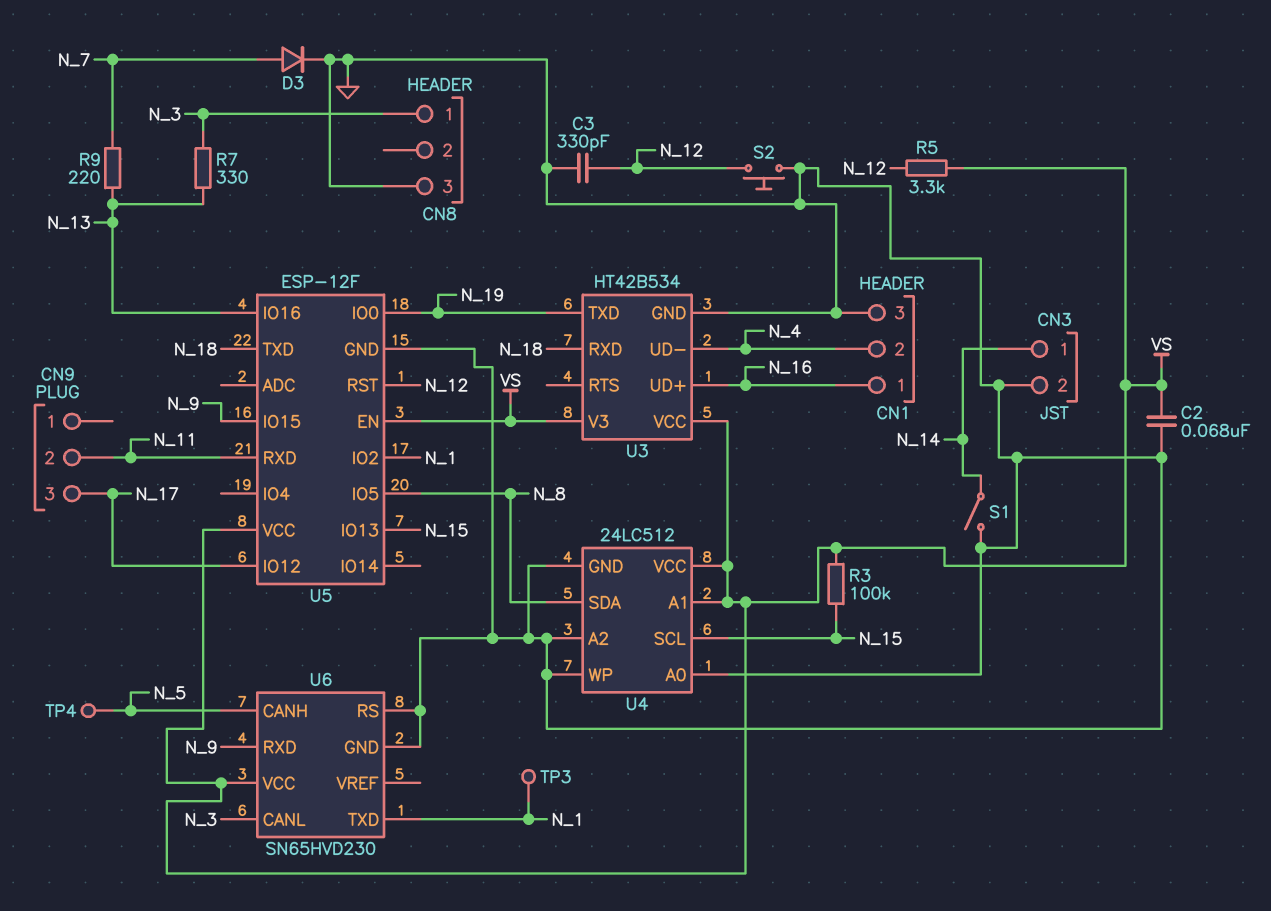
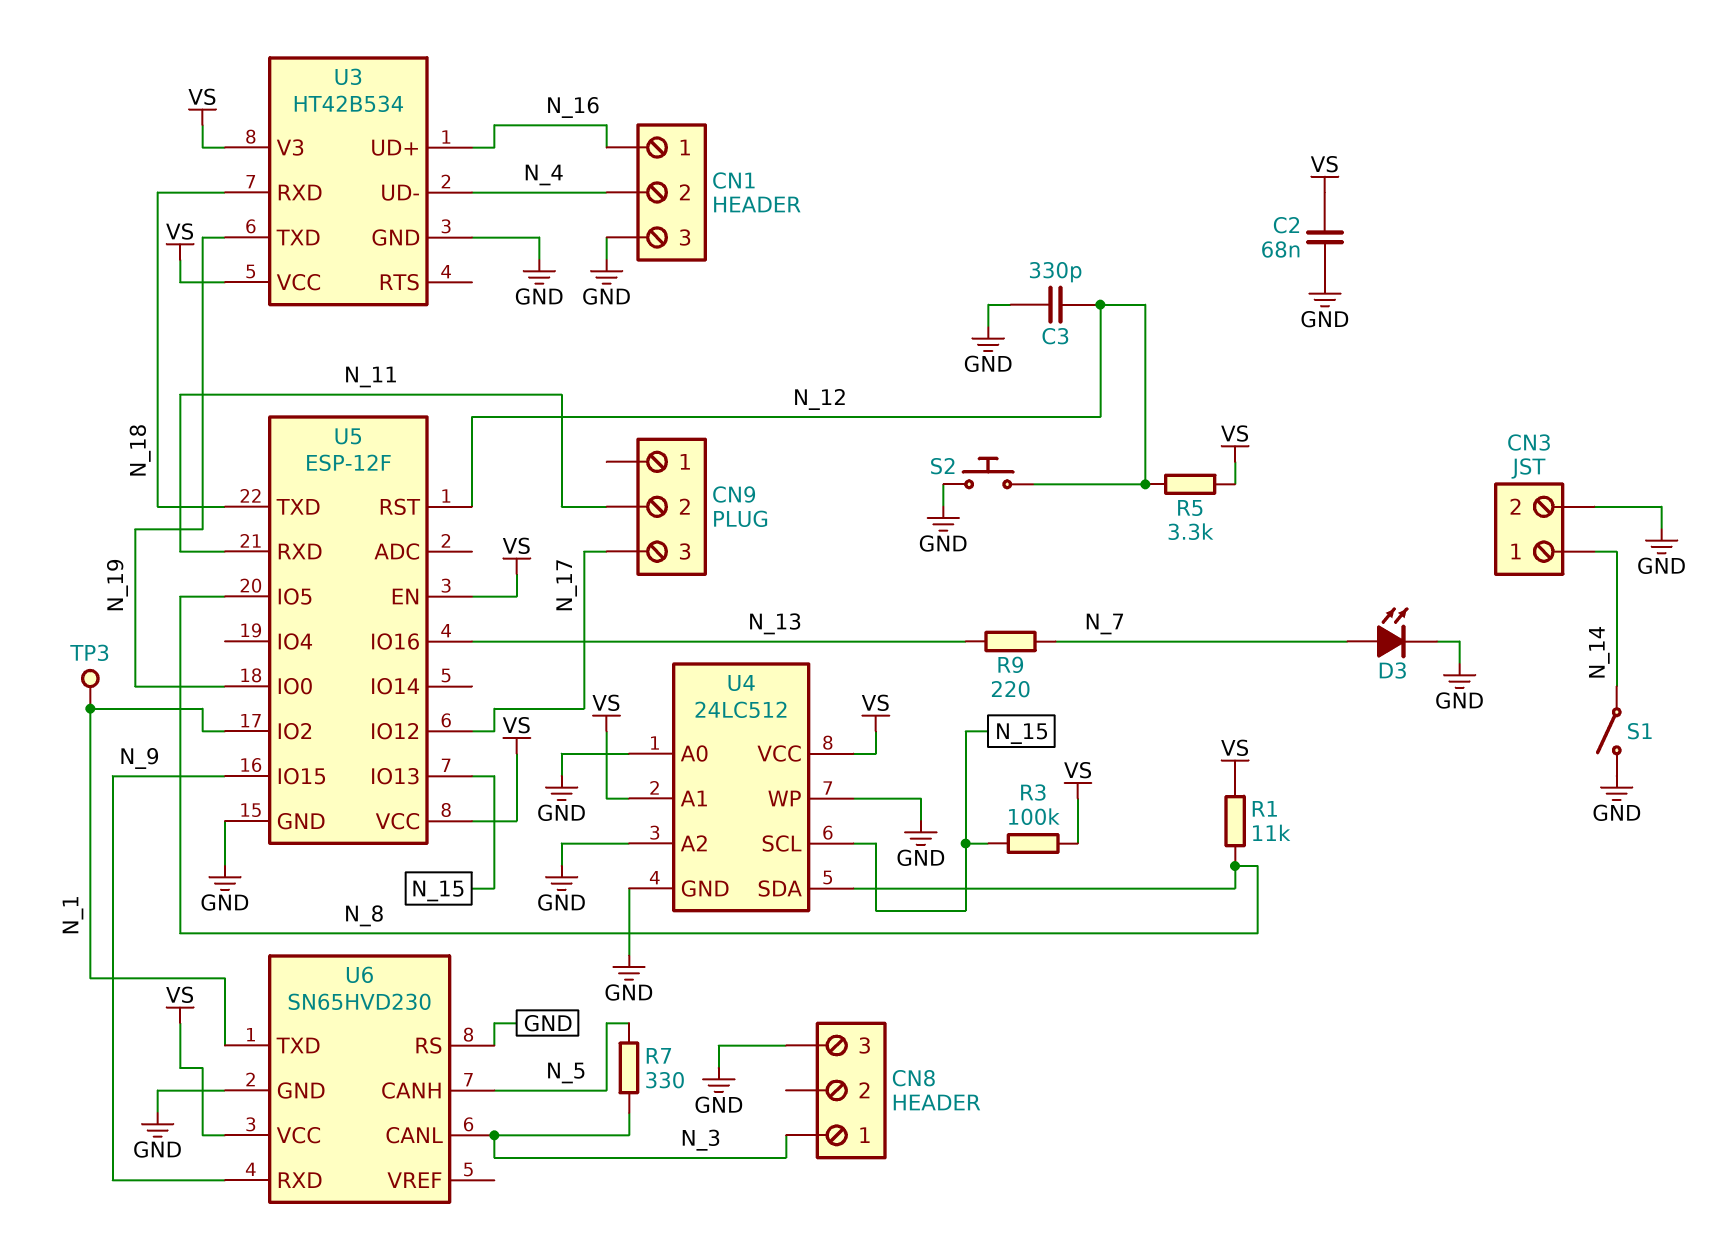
D3: diode (A N_7, K GND) -> LED (A N_7, K GND)
R1: none -> 11k (N_8, VS)
R7: 330 (N_3, N_13) -> 330 (N_3, N_5)
TP4: test point (N_5) -> none

